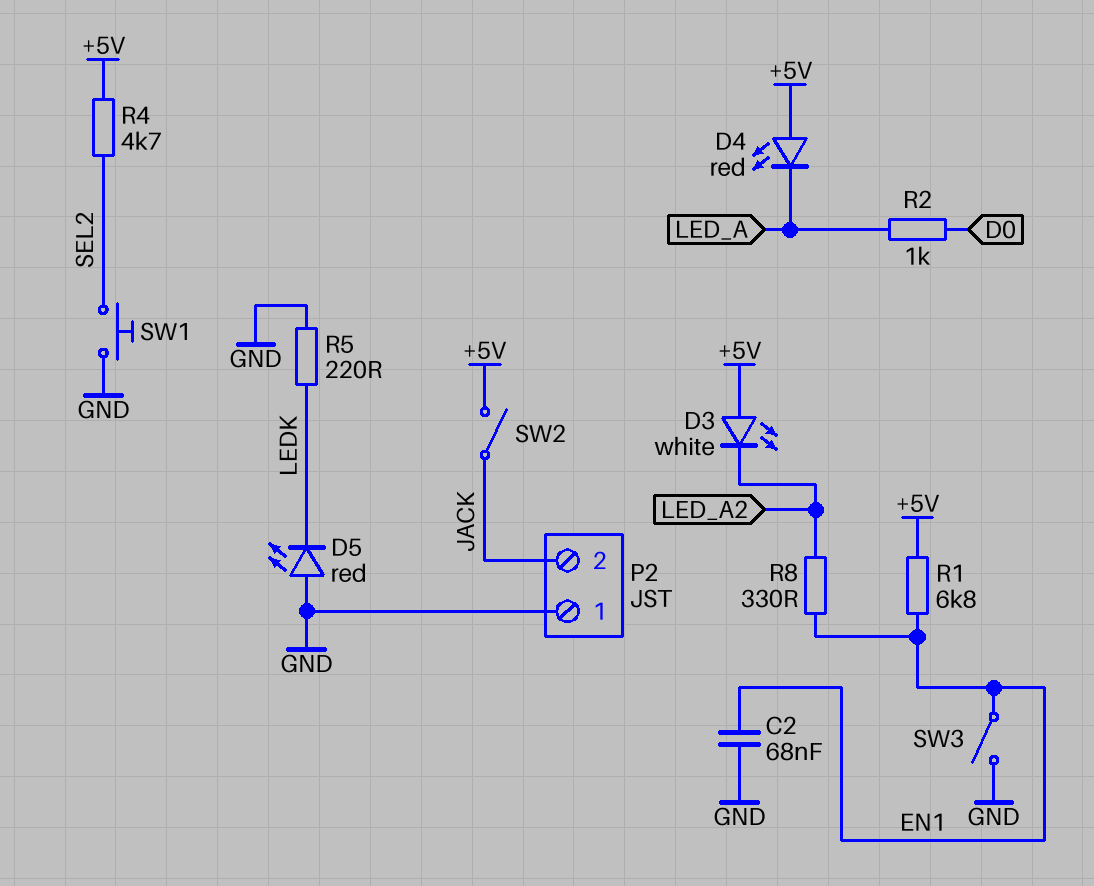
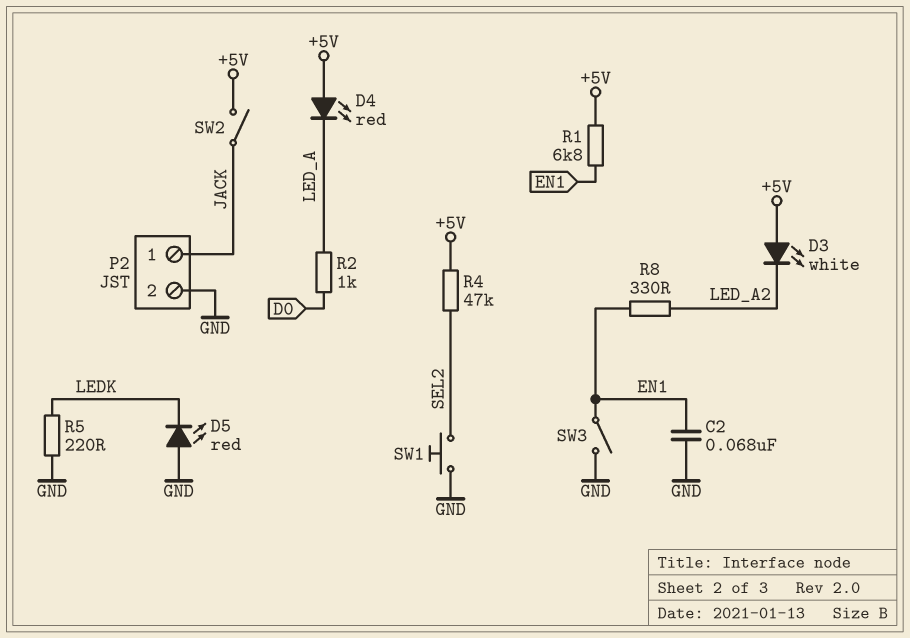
P2 pin 1: GND -> JACK
P2 pin 2: JACK -> GND
R4: 4.7k (+5V, SEL2) -> 47k (+5V, SEL2)

